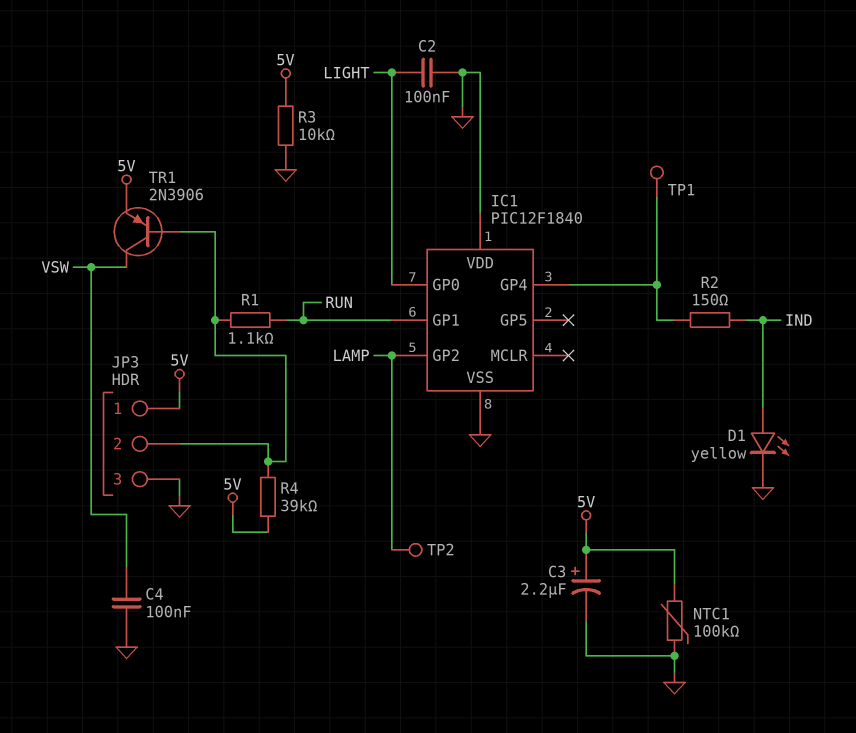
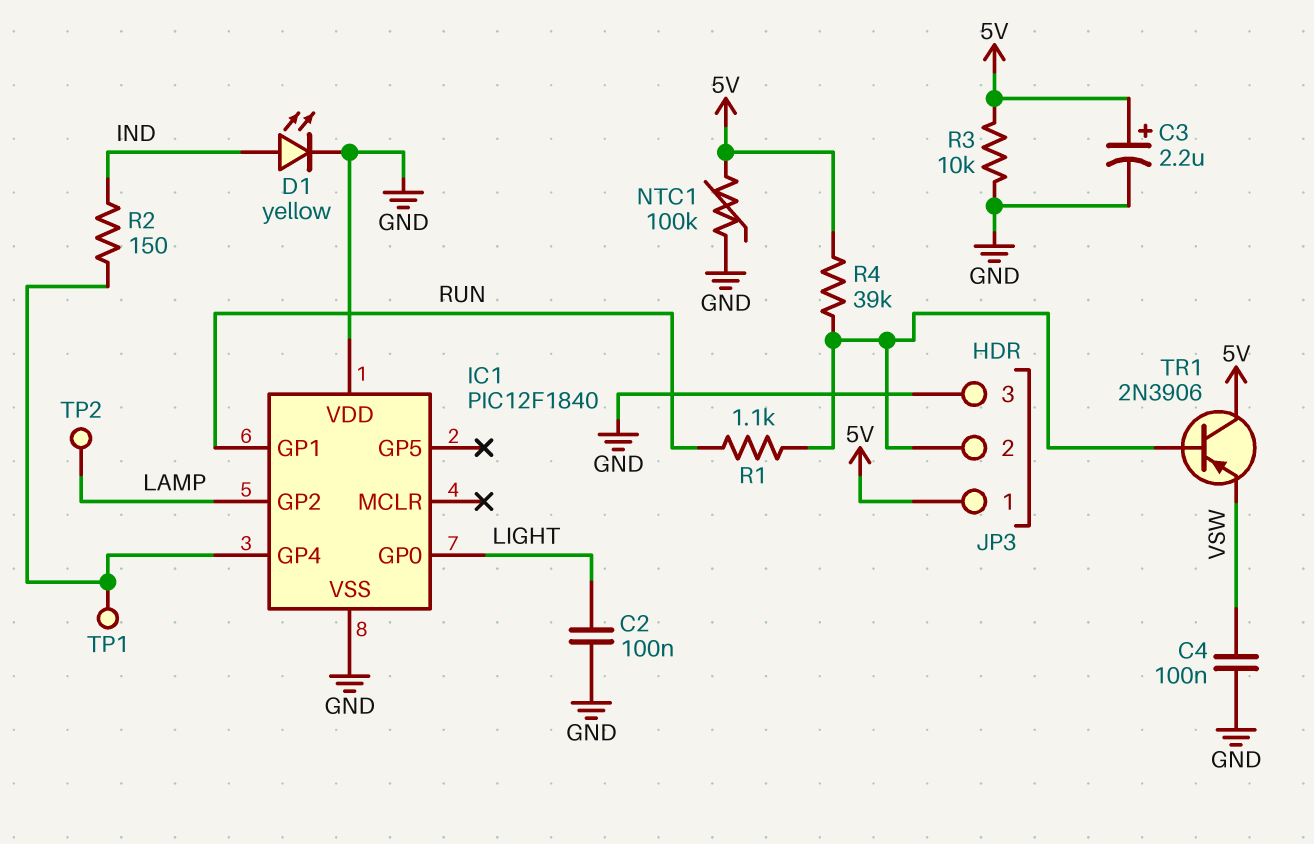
TR1: PNP 2N3906 (B JP3/2, C VSW, E 5V) -> PNP 2N3906 (B JP3/2, C 5V, E VSW)

